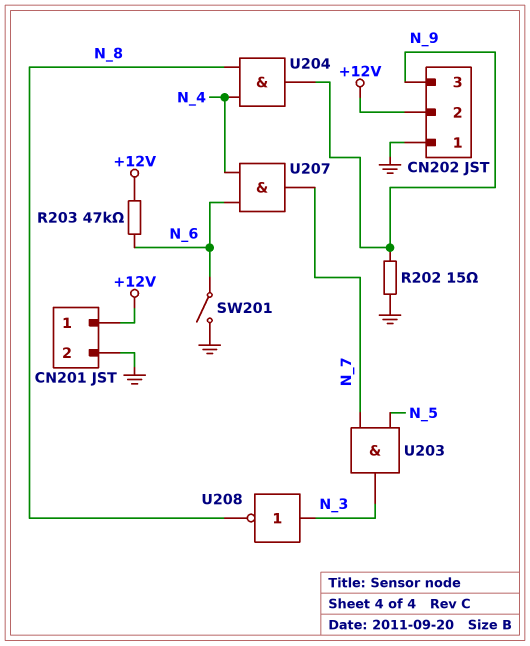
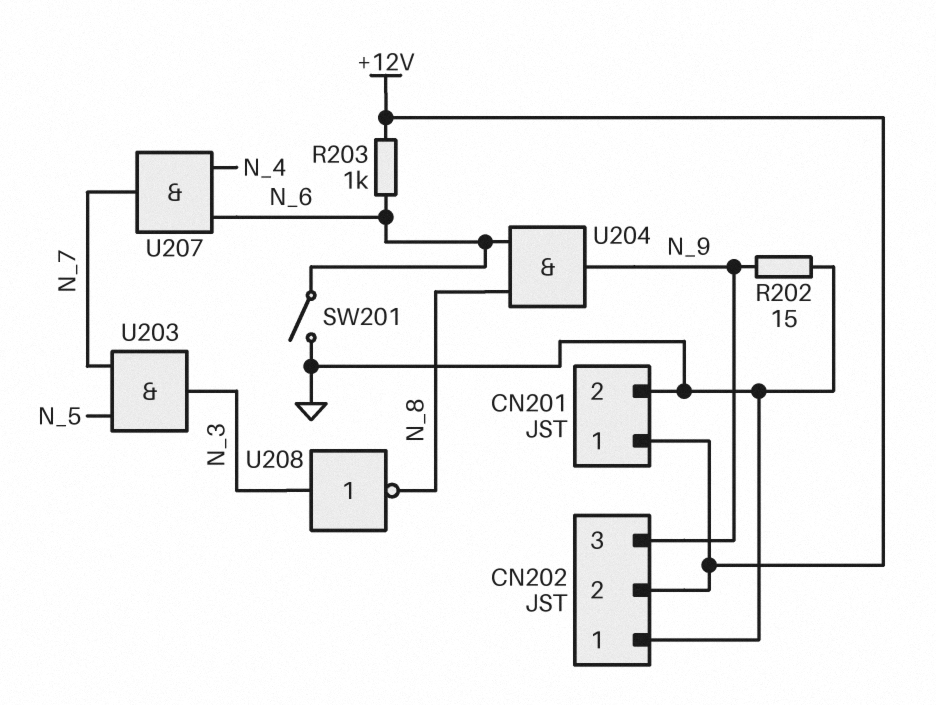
R203: 47k (+12V, N_6) -> 1k (+12V, N_6)
U204: AND (in N_4, in N_8, out N_9) -> AND (in N_6, in N_8, out N_9)

